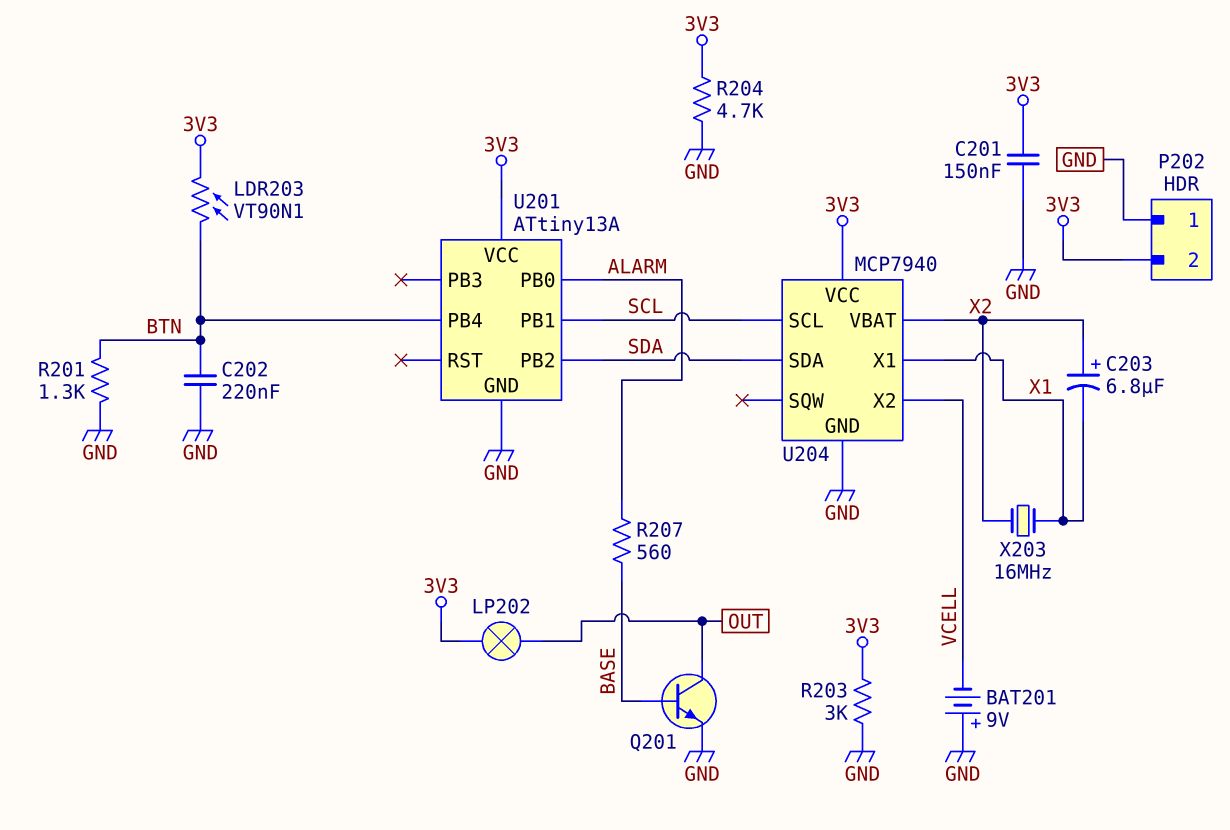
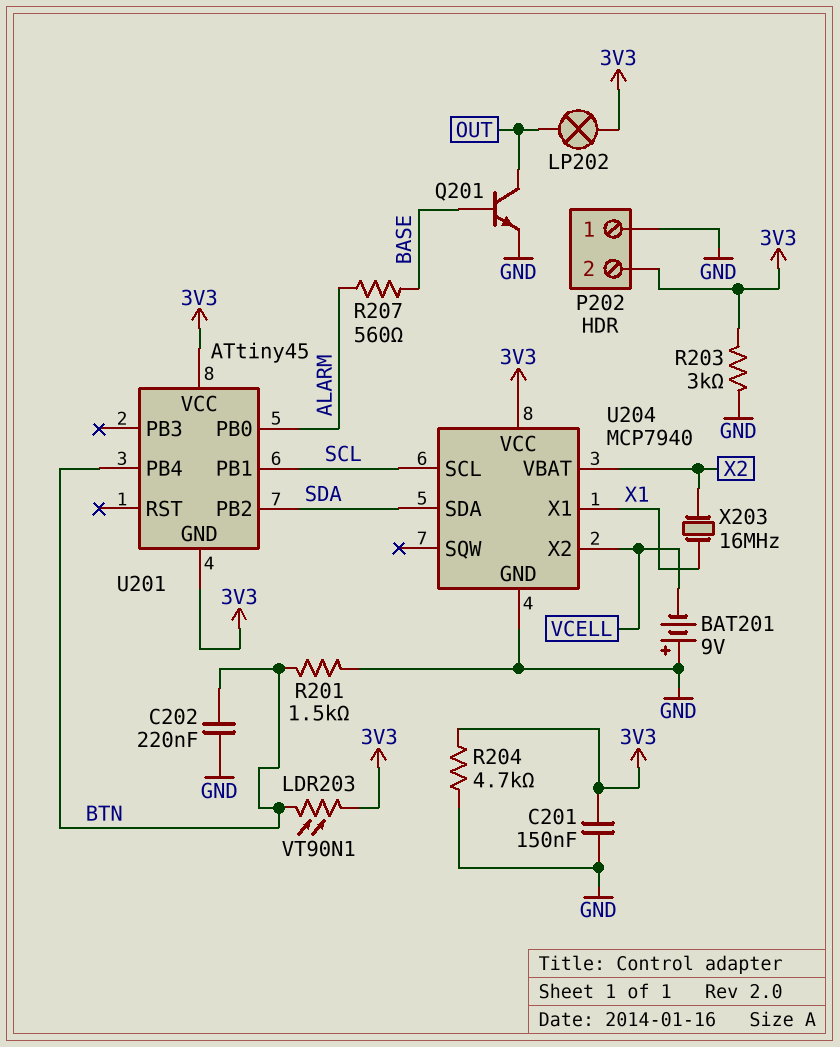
C203: 6.8uF (plus X2, minus X1) -> none
R201: 1.3k (BTN, GND) -> 1.5k (BTN, GND)
U201: ATtiny13A -> ATtiny45
U201 pin GND: GND -> 3V3

